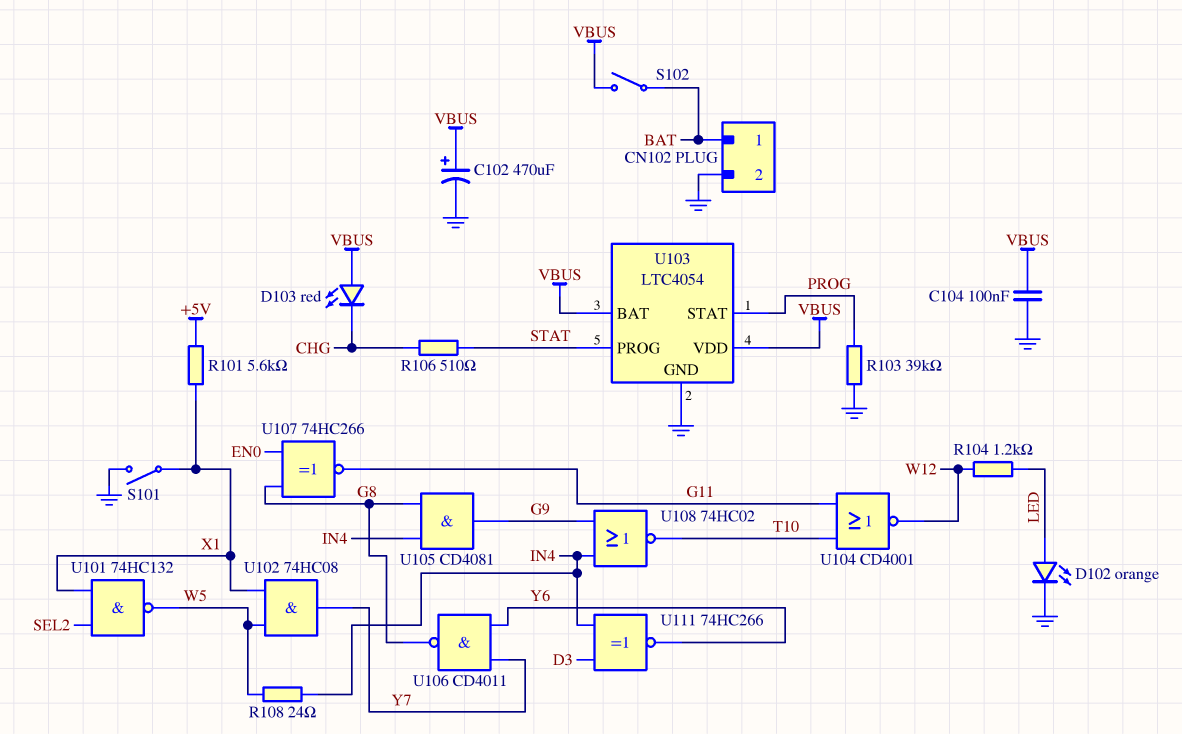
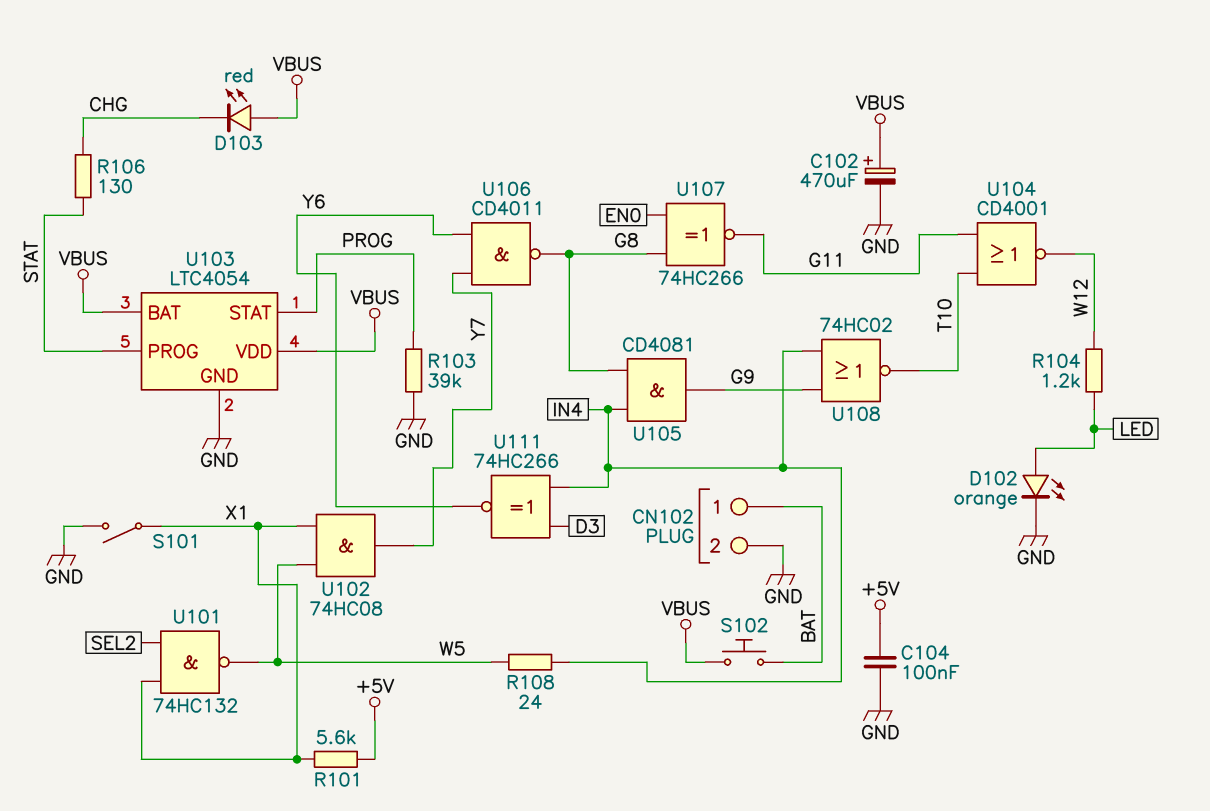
C104: 100nF (GND, VBUS) -> 100nF (+5V, GND)
R106: 510 (CHG, STAT) -> 130 (CHG, STAT)
S102: switch (BAT, VBUS) -> button (BAT, VBUS)

